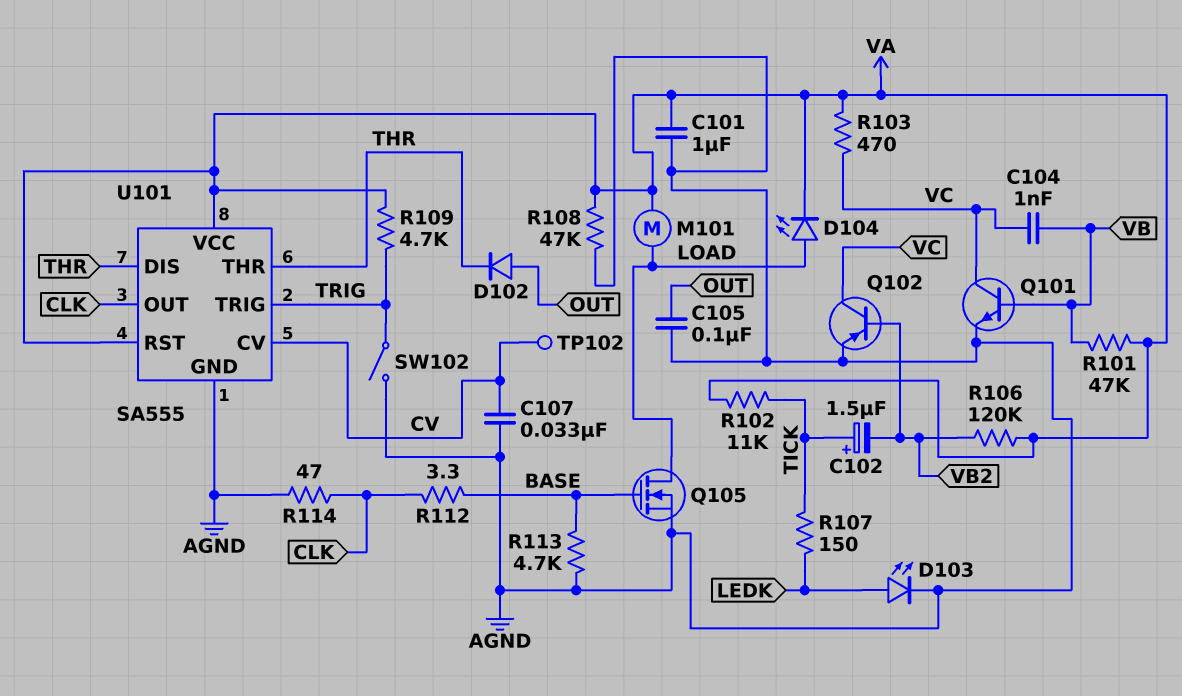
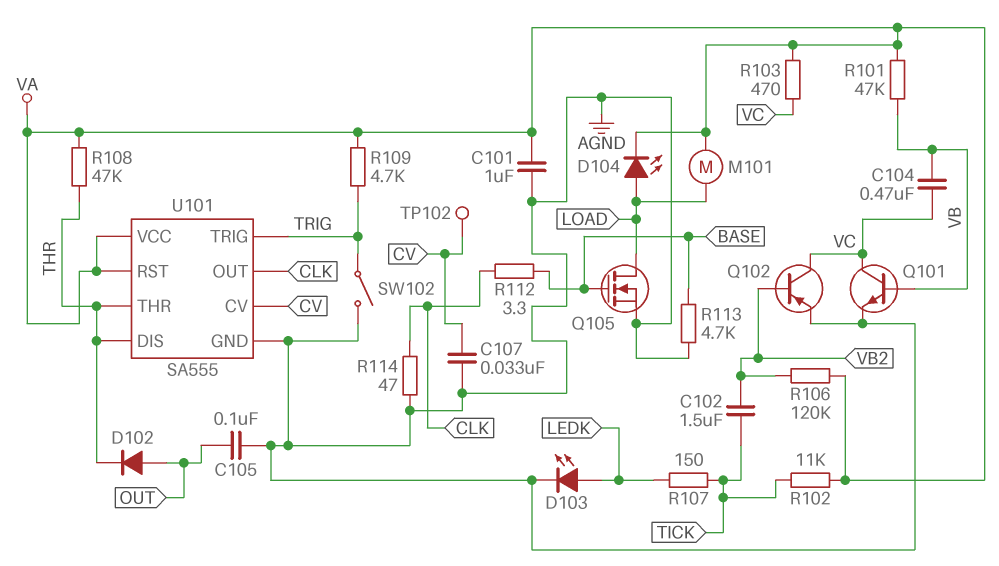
C102: 1.5uF (plus TICK, minus VB2) -> 1.5uF (TICK, VB2)
C104: 1nF (VB, VC) -> 470nF (VB, VC)
R108: 47k (AGND, VA) -> 47k (THR, VA)

